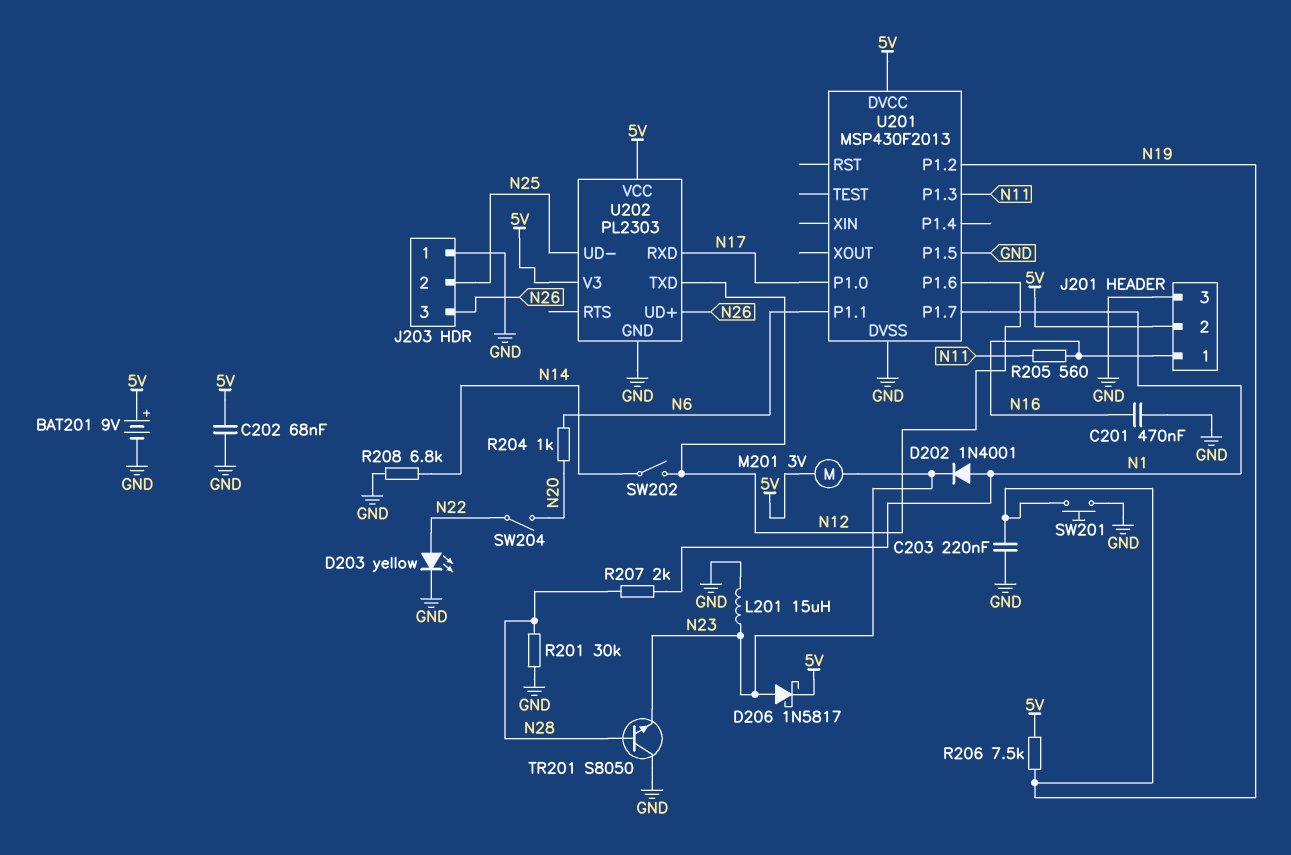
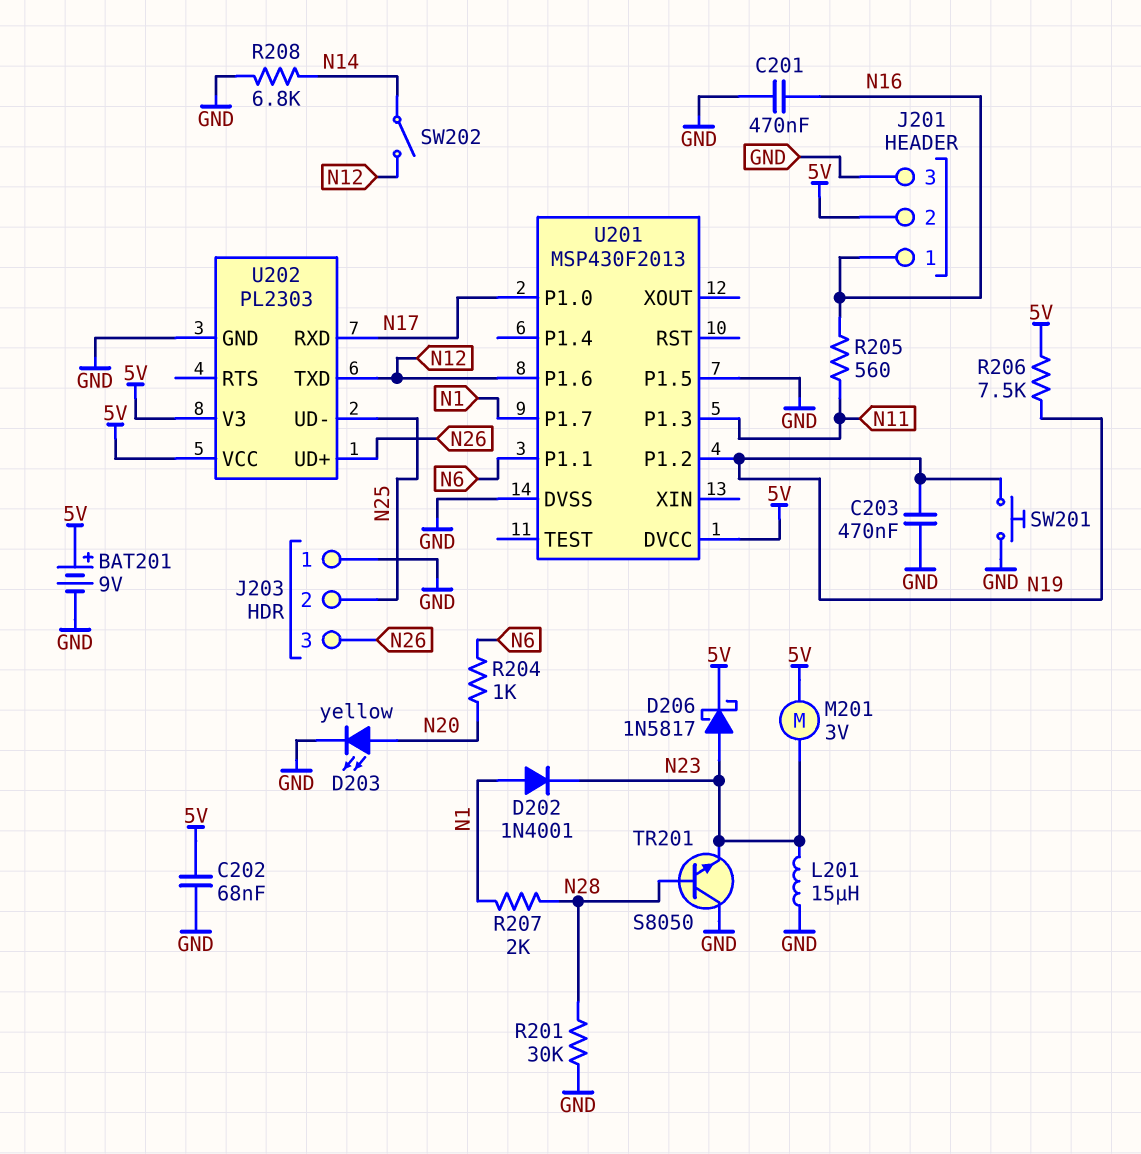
C203: 220nF (GND, N19) -> 470nF (GND, N19)
D203: LED yellow (A N22, K GND) -> LED yellow (A N20, K GND)
SW204: switch (N20, N22) -> none

